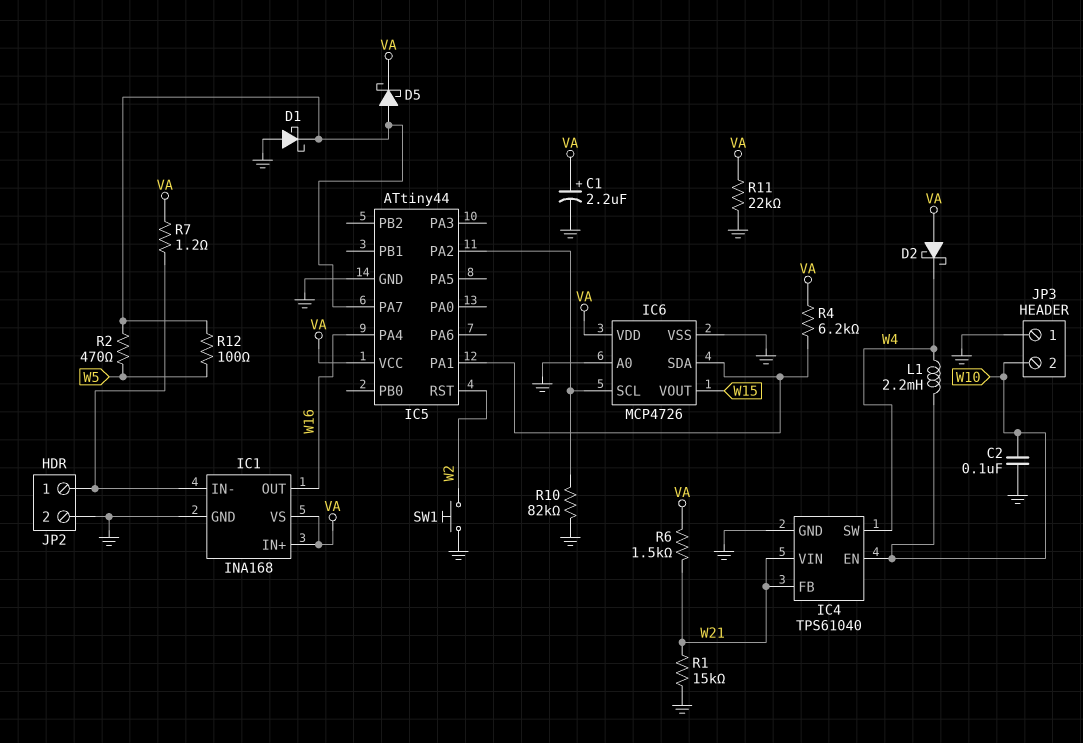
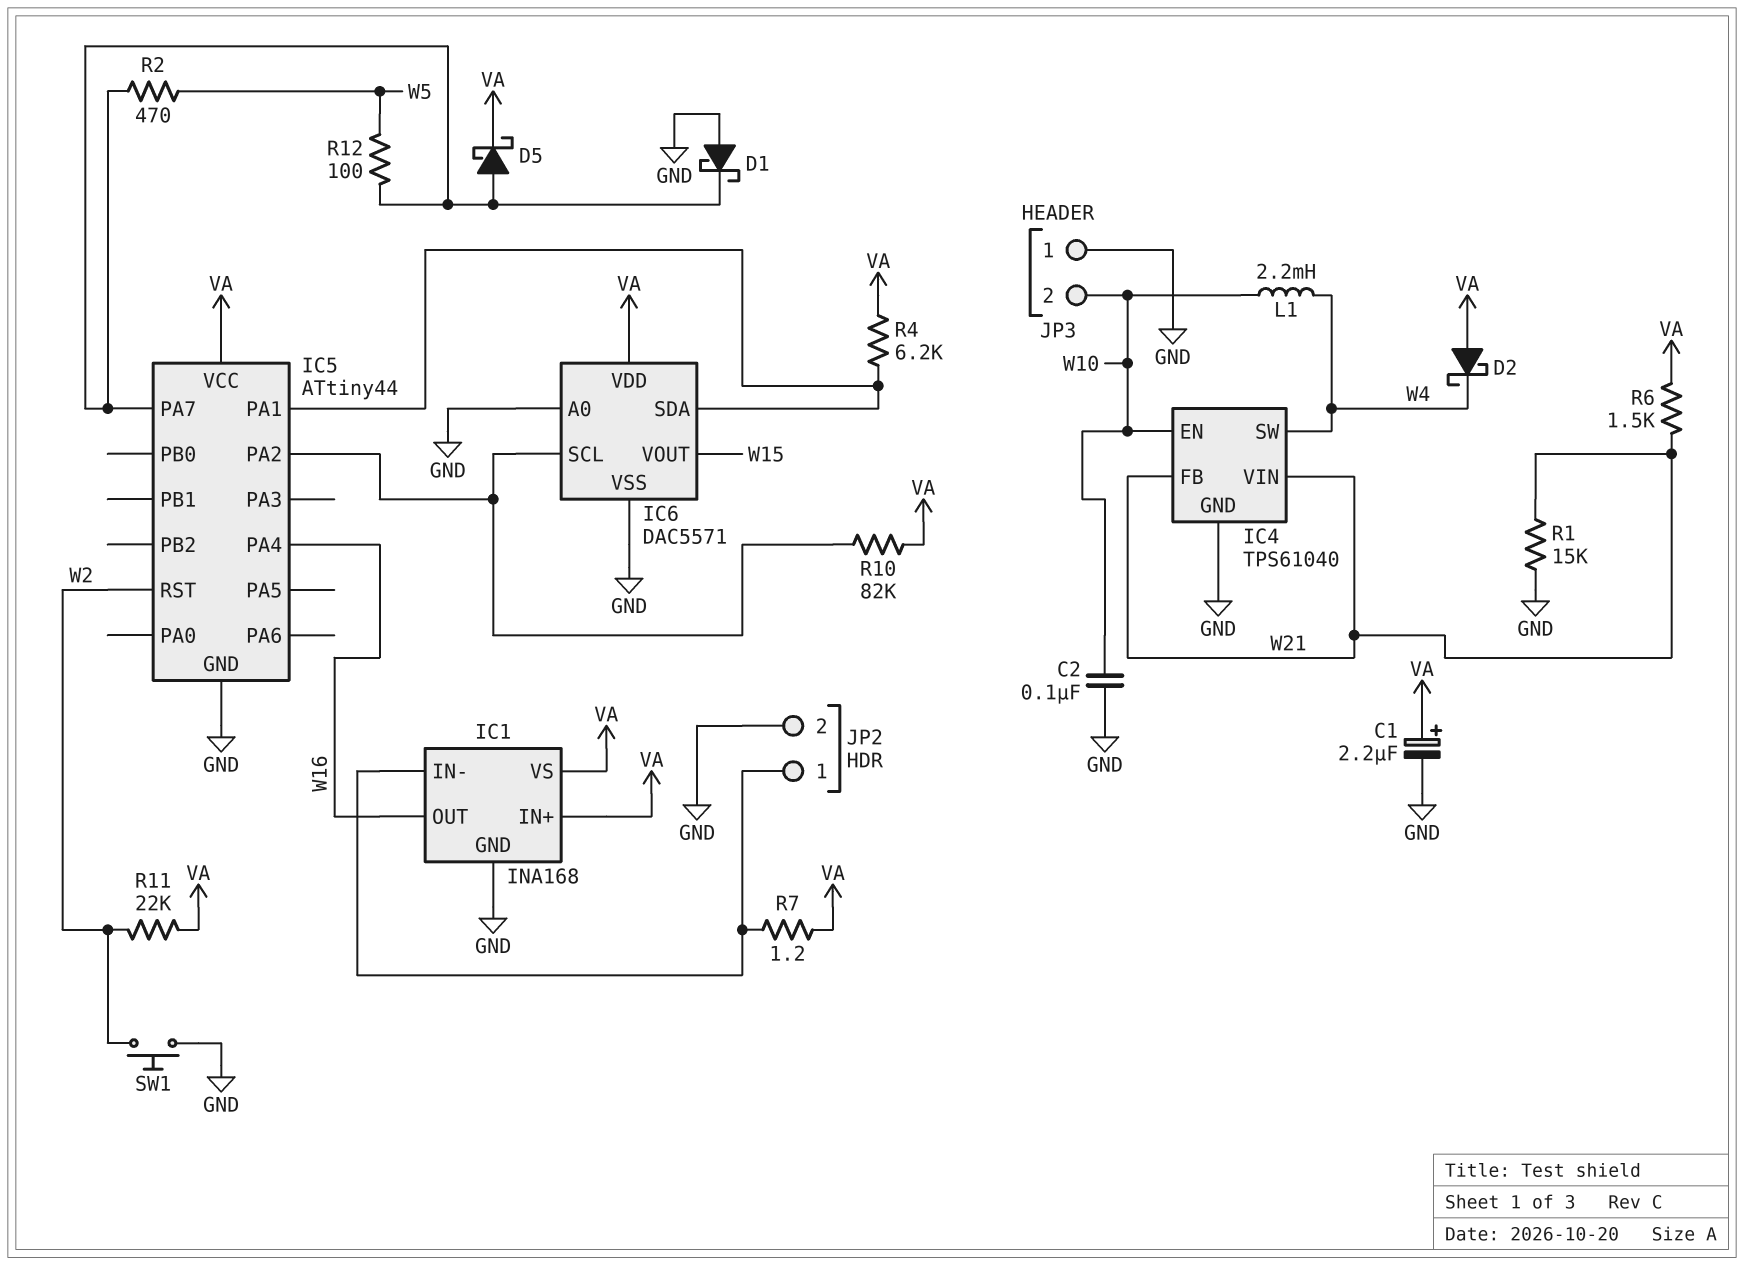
IC6: MCP4726 -> DAC5571
R10: 82k (GND, IC5/PA2) -> 82k (IC5/PA2, VA)
R11: 22k (GND, VA) -> 22k (VA, W2)

